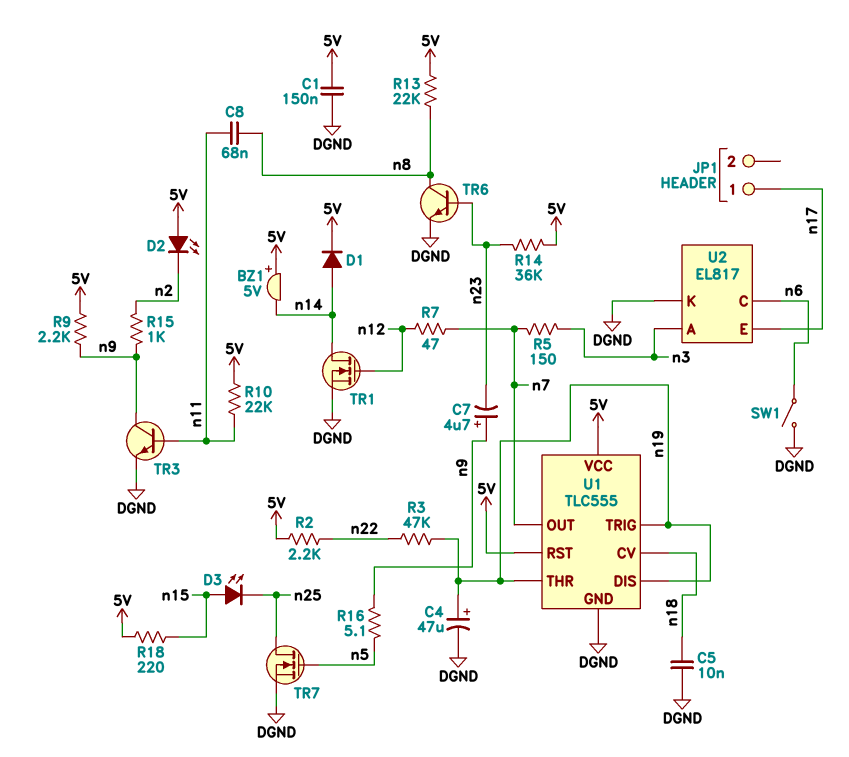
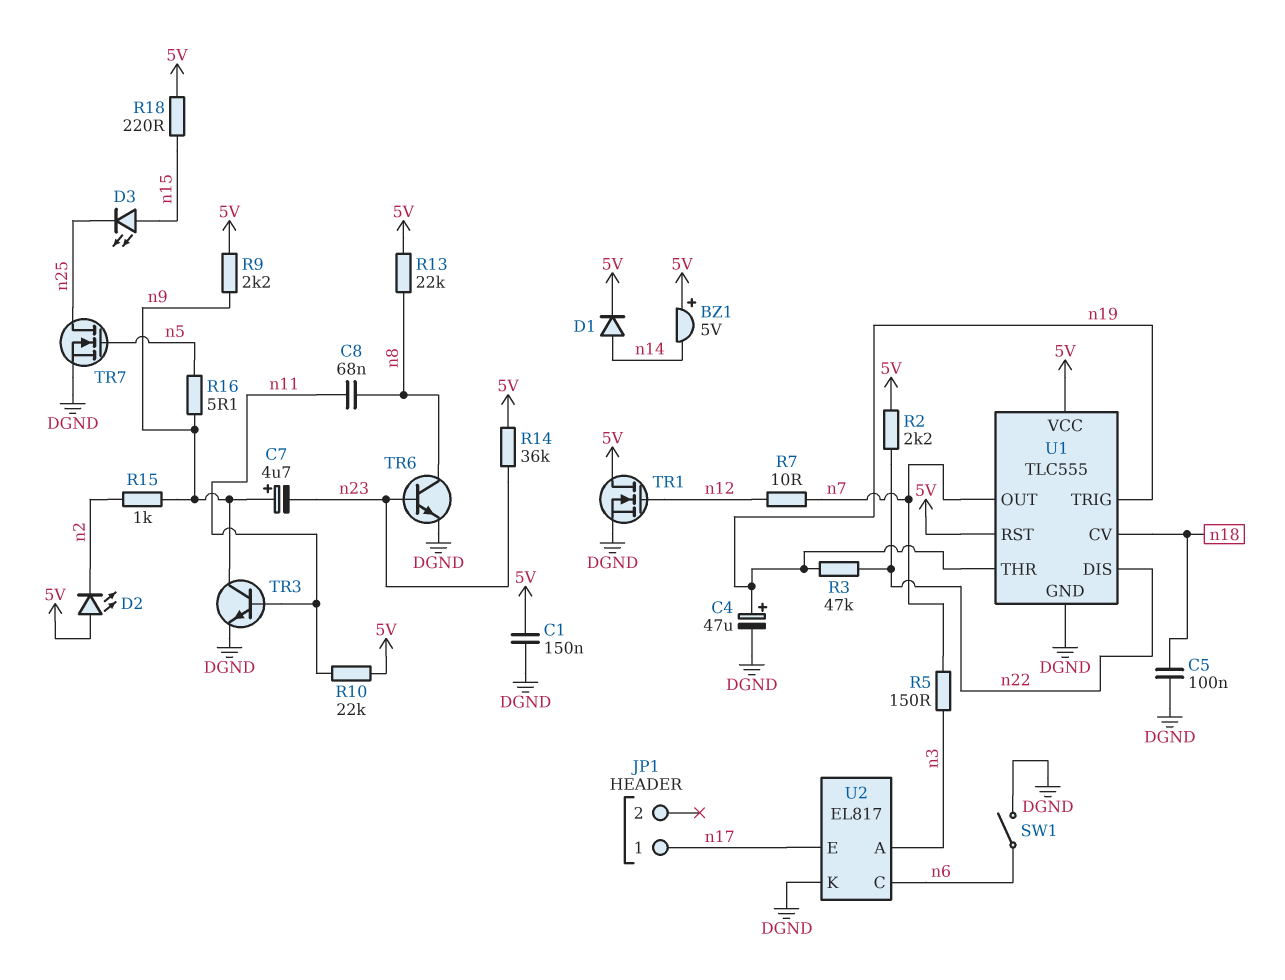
C5: 10nF (DGND, n18) -> 100nF (DGND, n18)
R7: 47 (n7, n12) -> 10 (n7, n12)
TR1: NMOS (G n12, D n14, S DGND) -> NMOS (G n12, D 5V, S DGND)
U1 pin DIS: n19 -> n22

